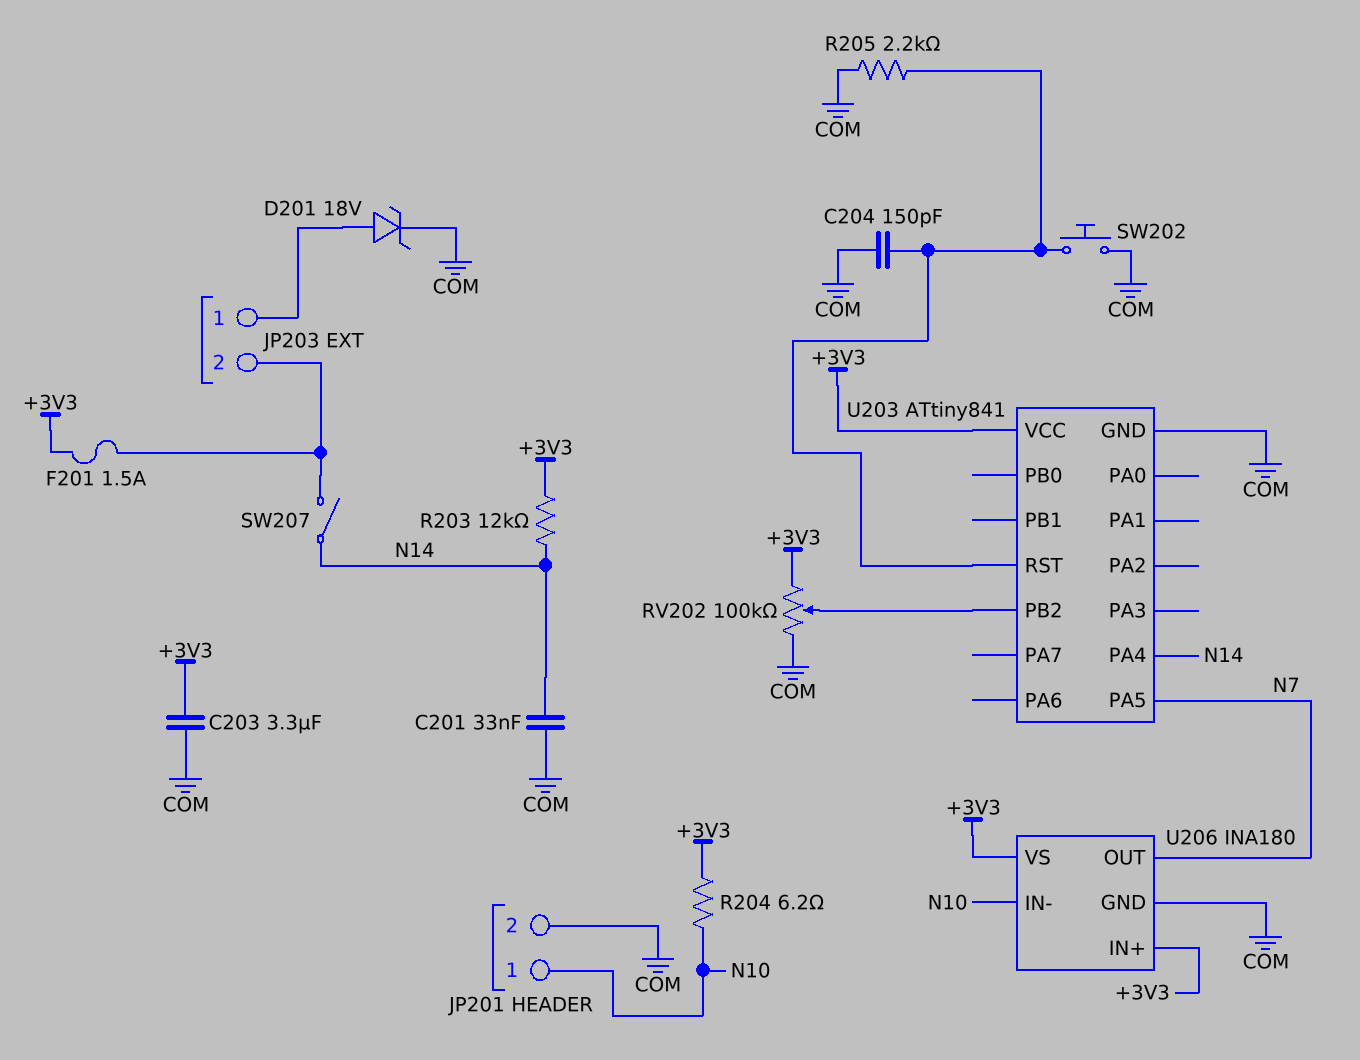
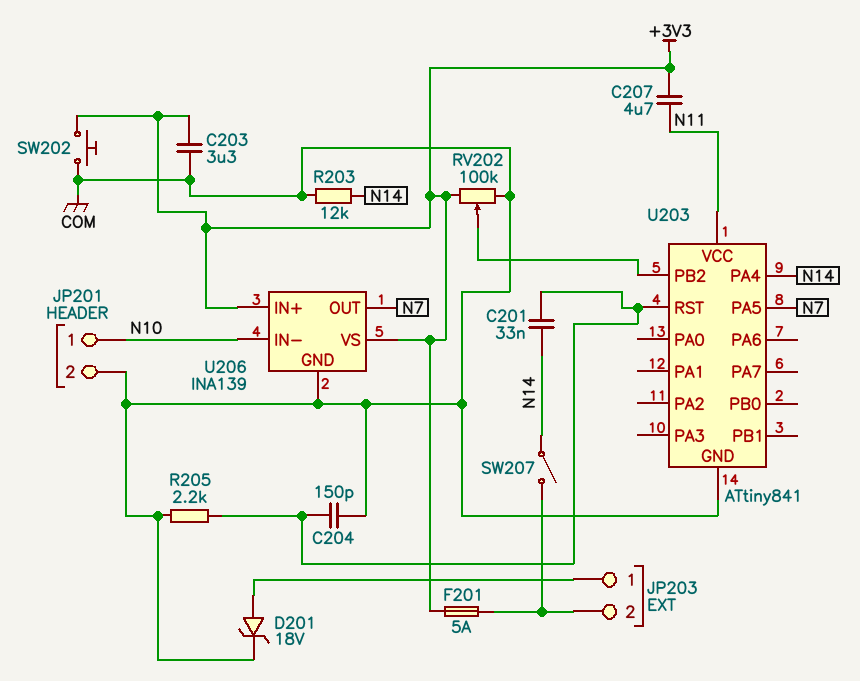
C201: 33nF (COM, N14) -> 33nF (N14, U203/RST)
C207: none -> 4.7uF (+3V3, N11)
F201: 1.5A (+3V3, JP203/2) -> 5A (+3V3, JP203/2)
R203: 12k (+3V3, N14) -> 12k (COM, N14)
R204: 6.2 (+3V3, N10) -> none
SW202: button (COM, U203/RST) -> button (+3V3, COM)
U203 pin VCC: +3V3 -> N11
U206: INA180 -> INA139

